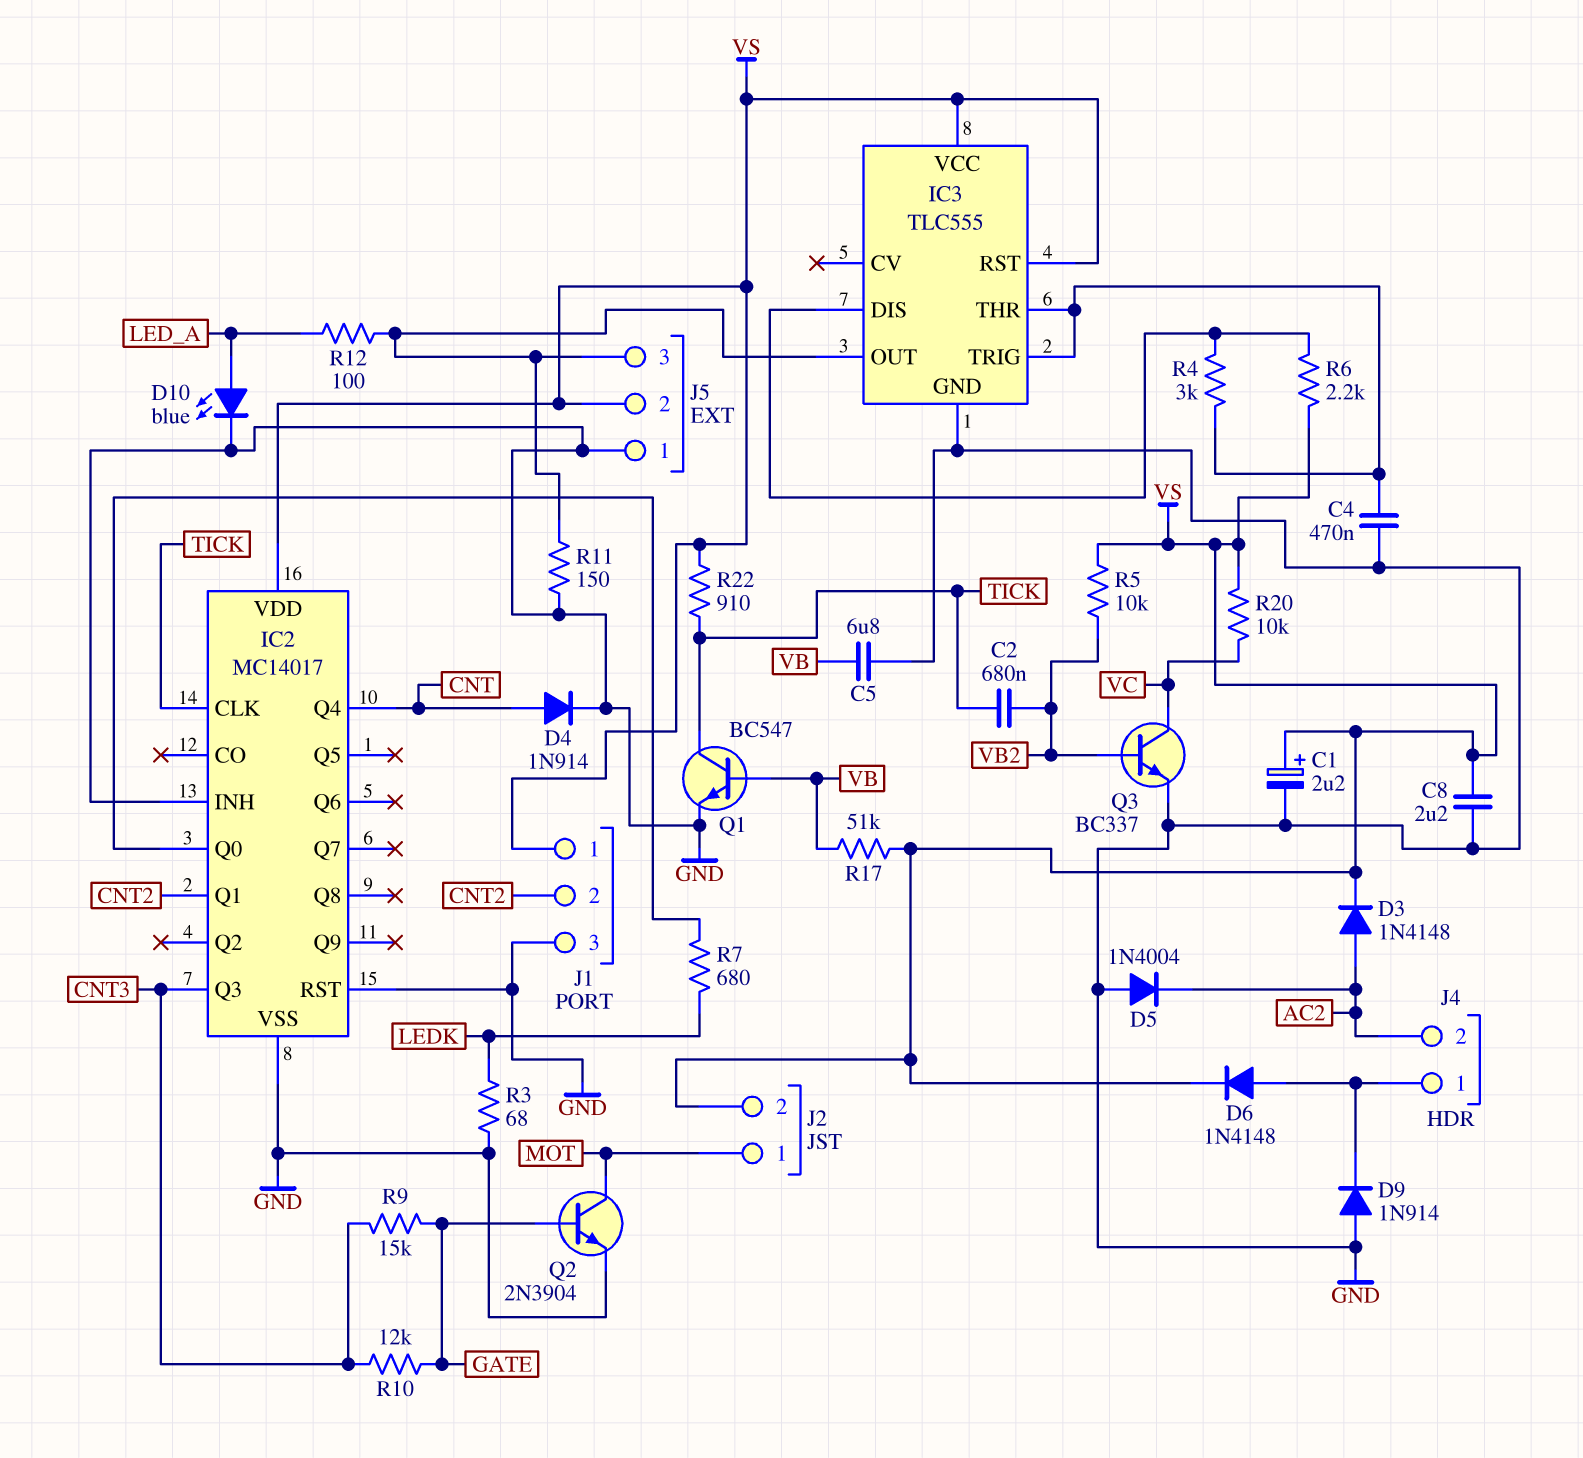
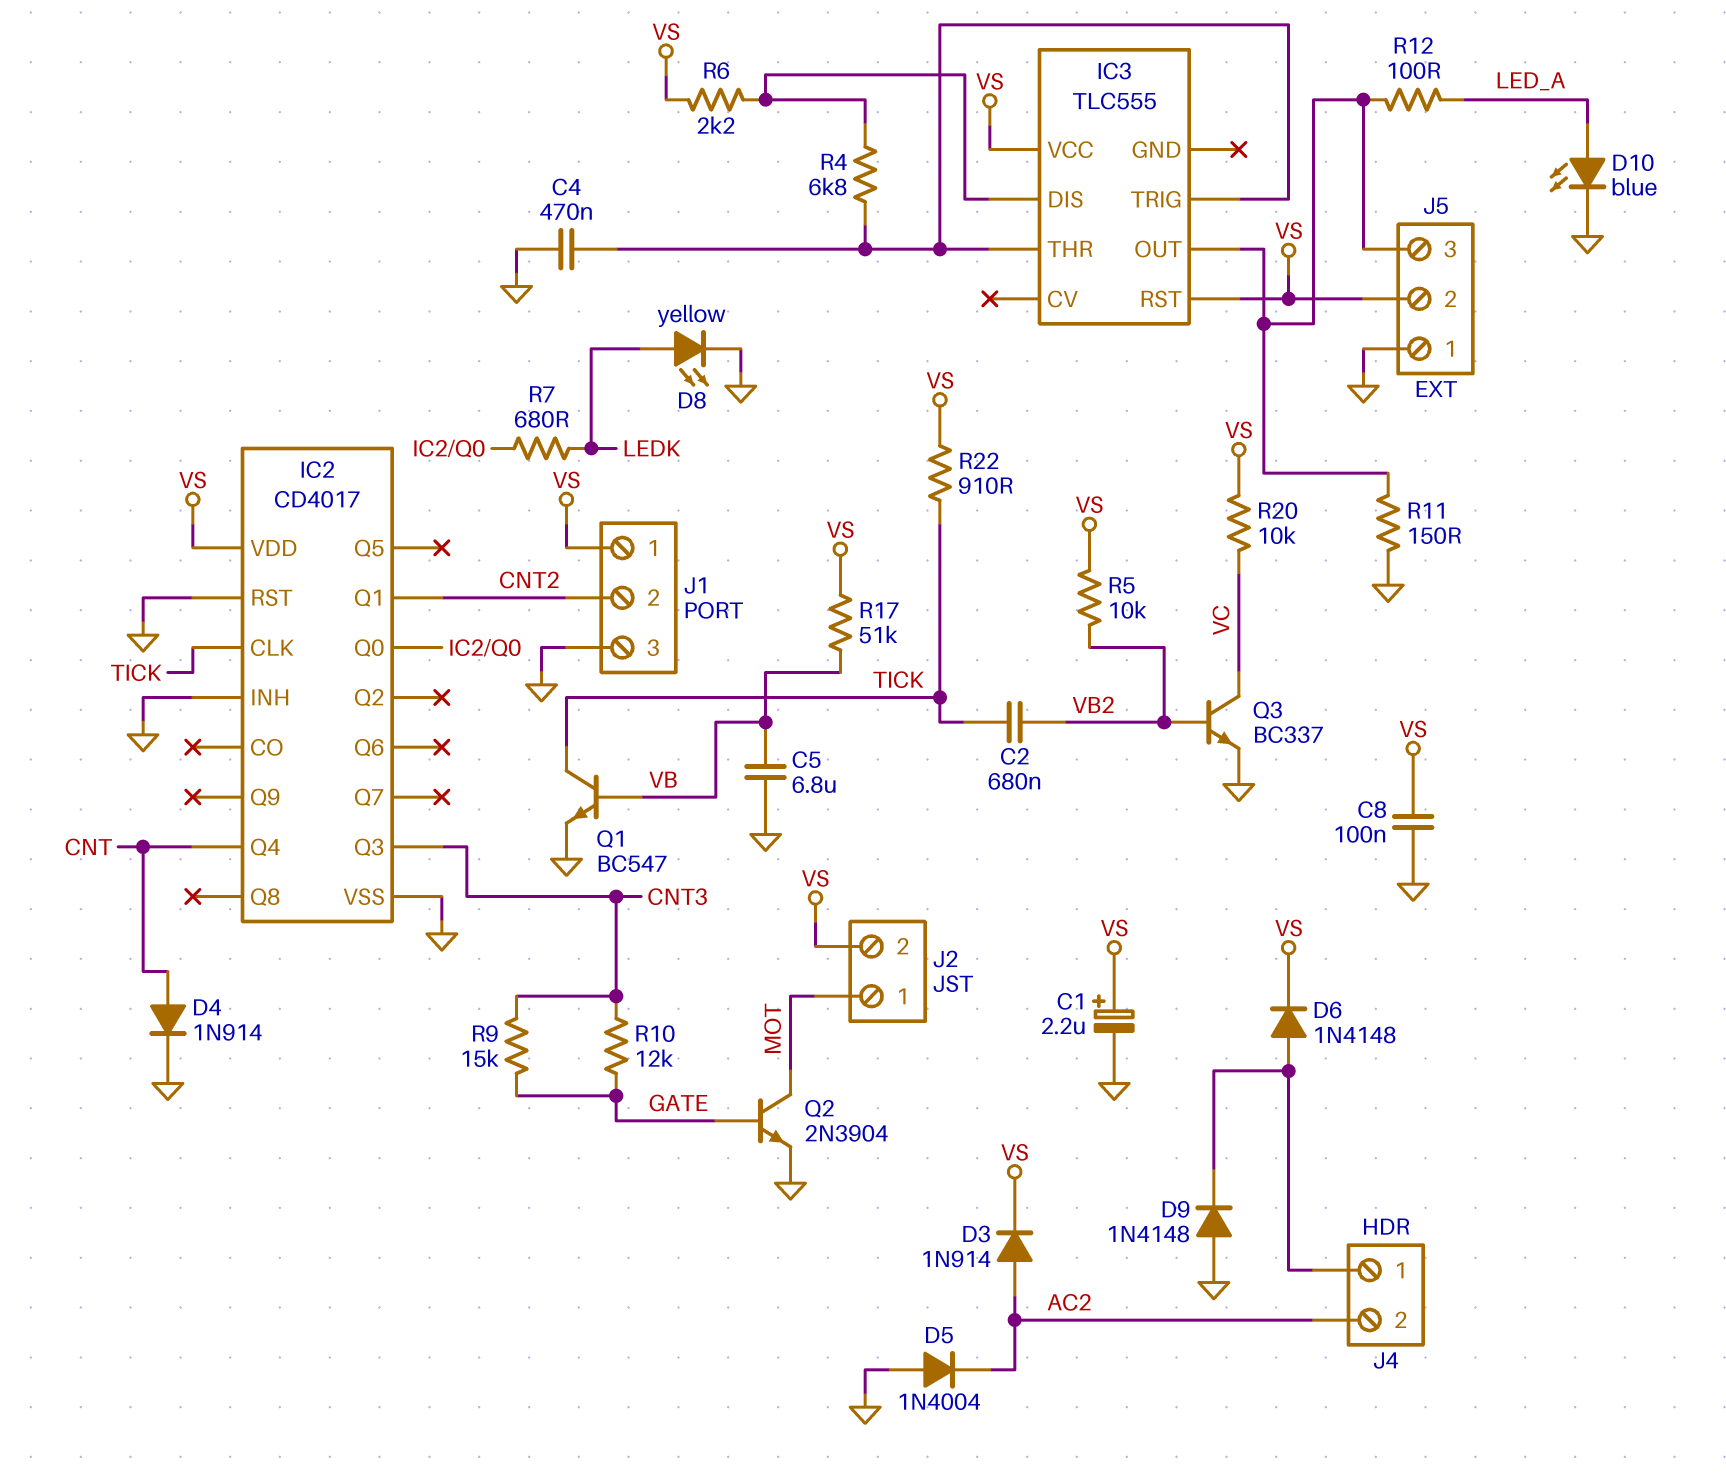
C8: 2.2uF (GND, VS) -> 100nF (GND, VS)
D3: diode 1N4148 (A AC2, K VS) -> diode 1N914 (A AC2, K VS)
D8: none -> LED yellow (A LEDK, K GND)
D9: diode 1N914 (A GND, K J4/1) -> diode 1N4148 (A GND, K J4/1)
IC2: MC14017 -> CD4017
IC3 pin GND: GND -> none
R3: 68 (GND, LEDK) -> none
R4: 3k (IC3/DIS, IC3/THR) -> 6.8k (IC3/DIS, IC3/THR)

